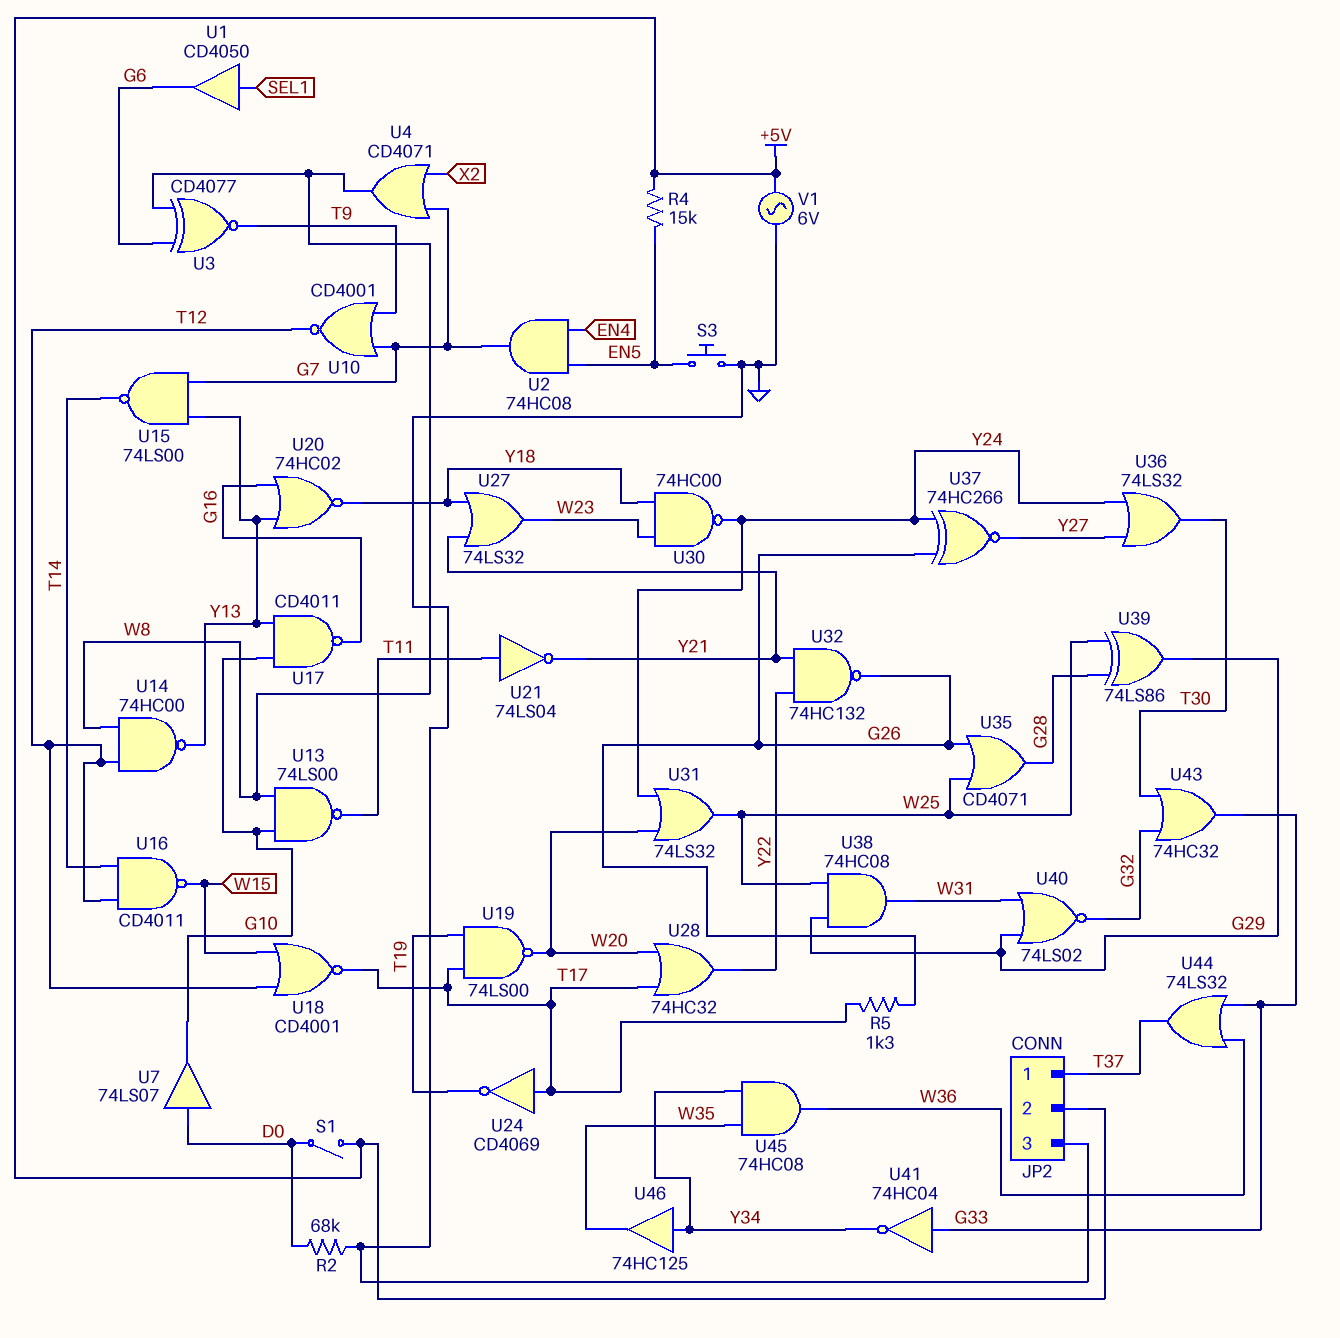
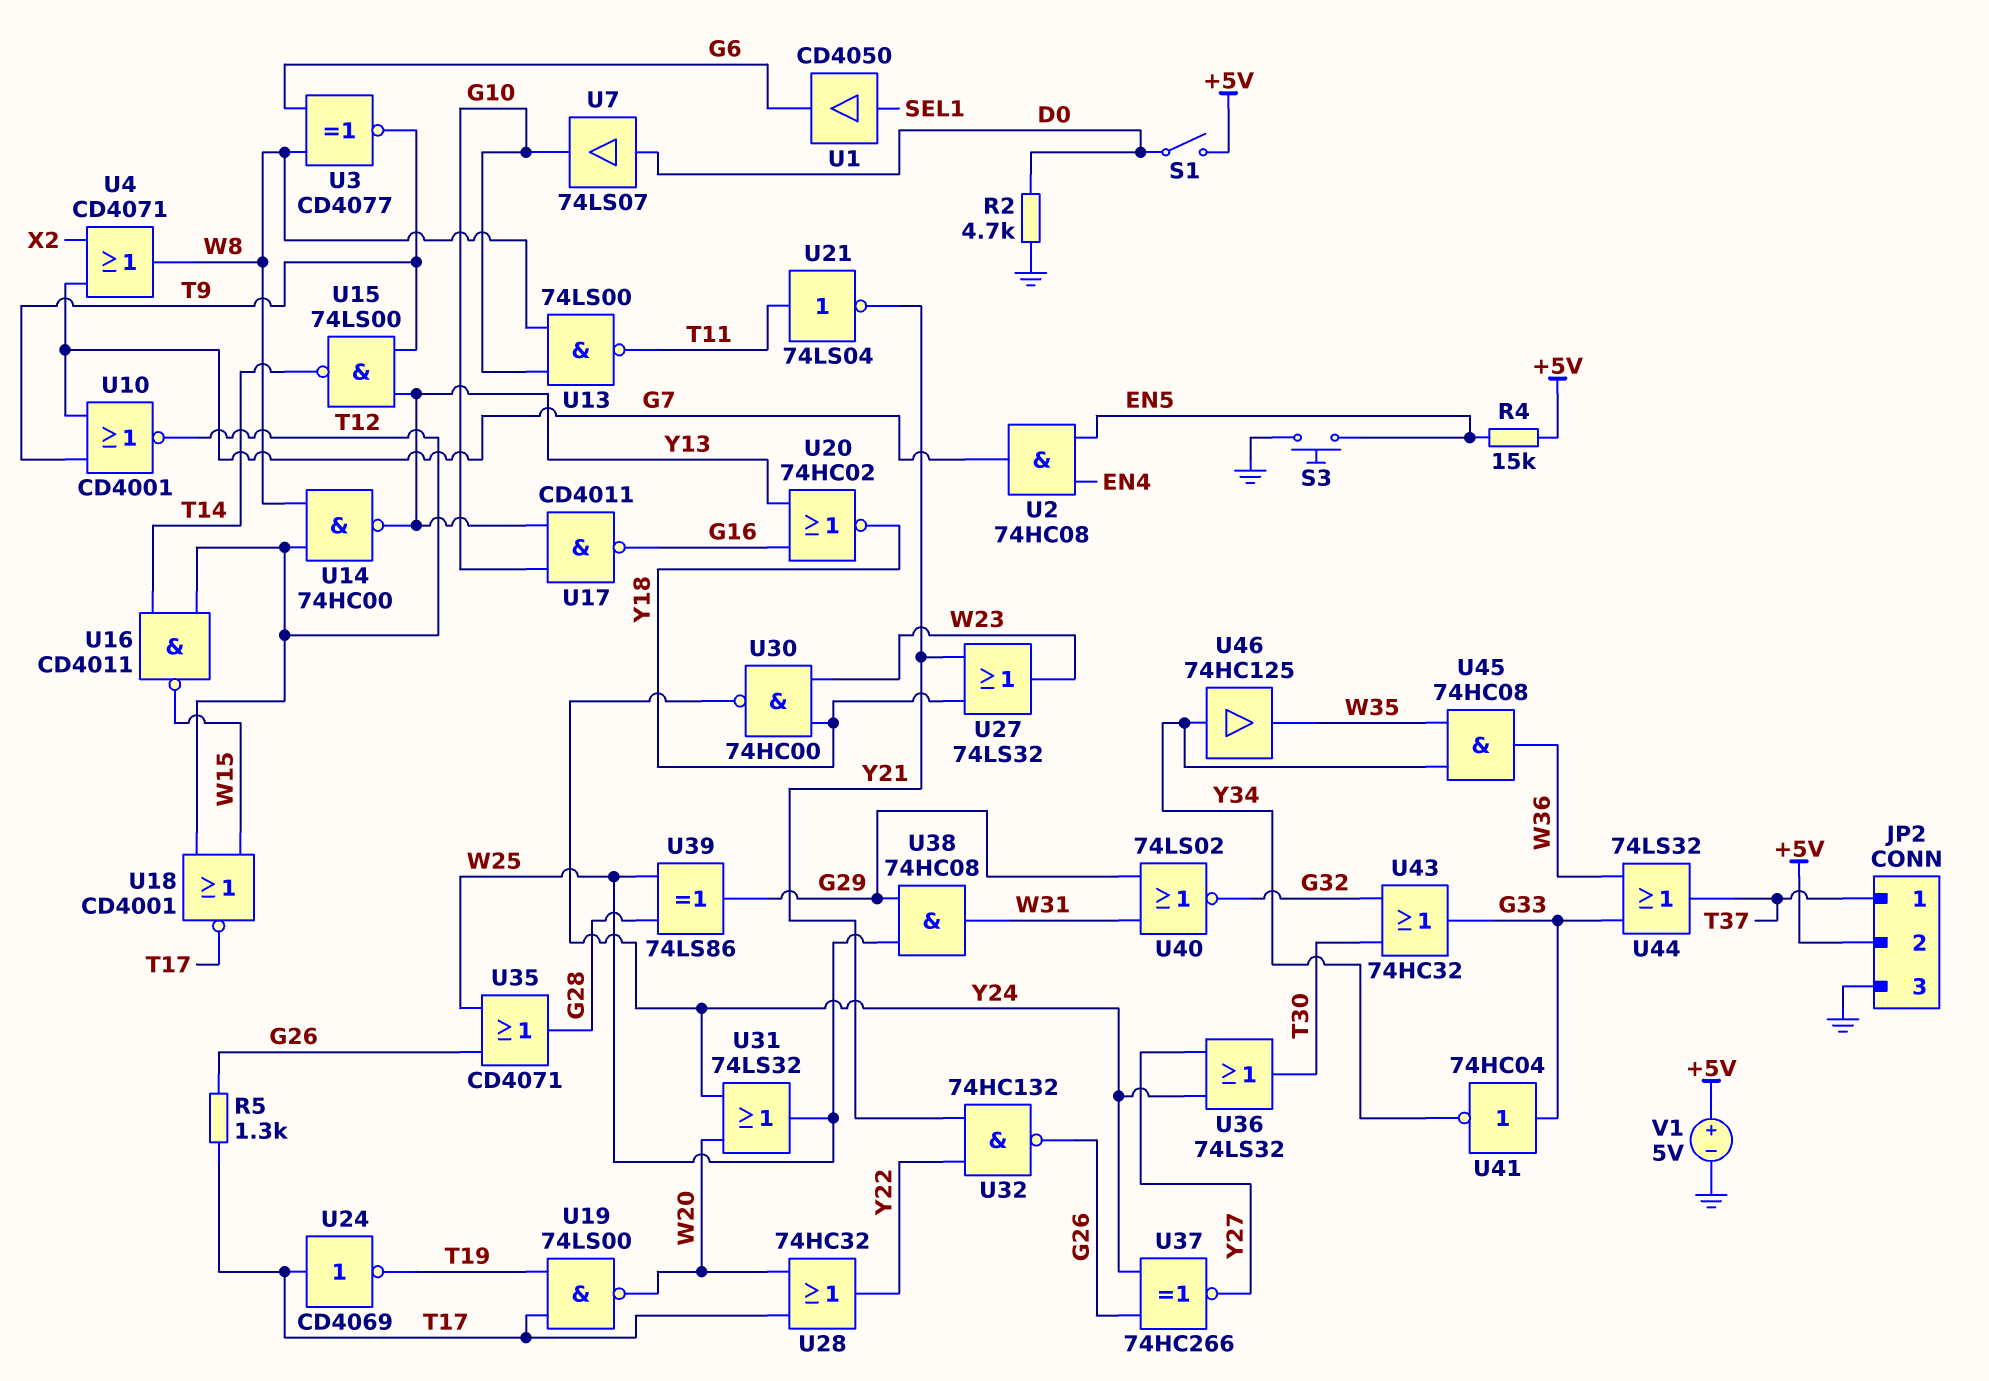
R2: 68k (D0, GND) -> 4.7k (D0, GND)
U15: NAND 74LS00 (in G7, in Y13, out T14) -> NAND 74LS00 (in T9, in Y13, out T14)
V1: AC 6V (+5V, GND) -> 5V (plus +5V, minus GND)

